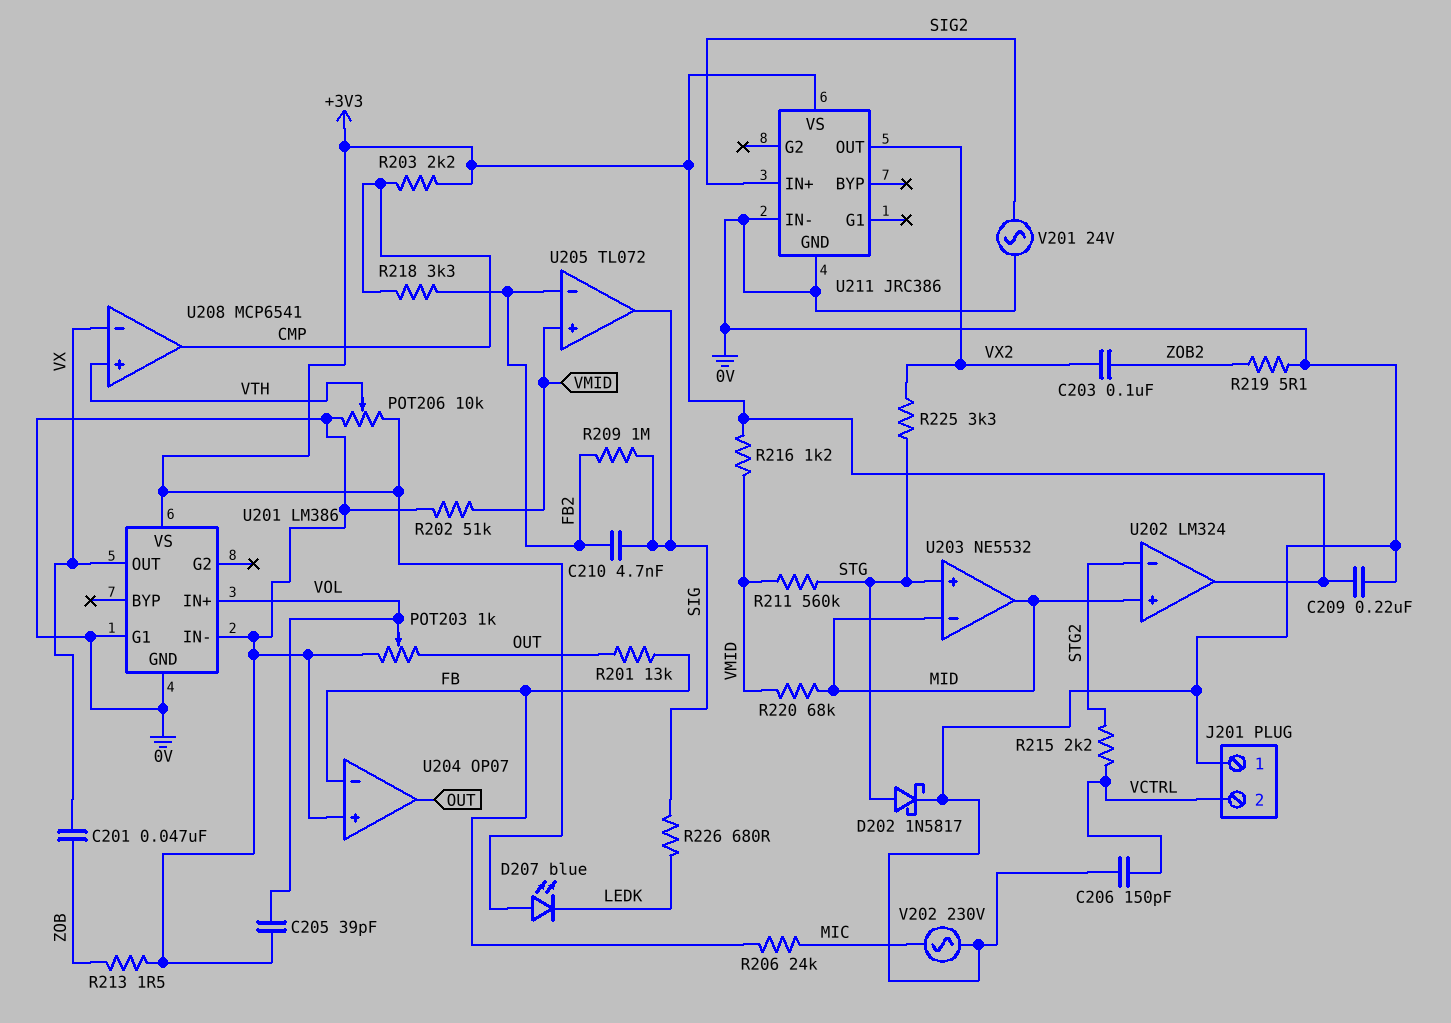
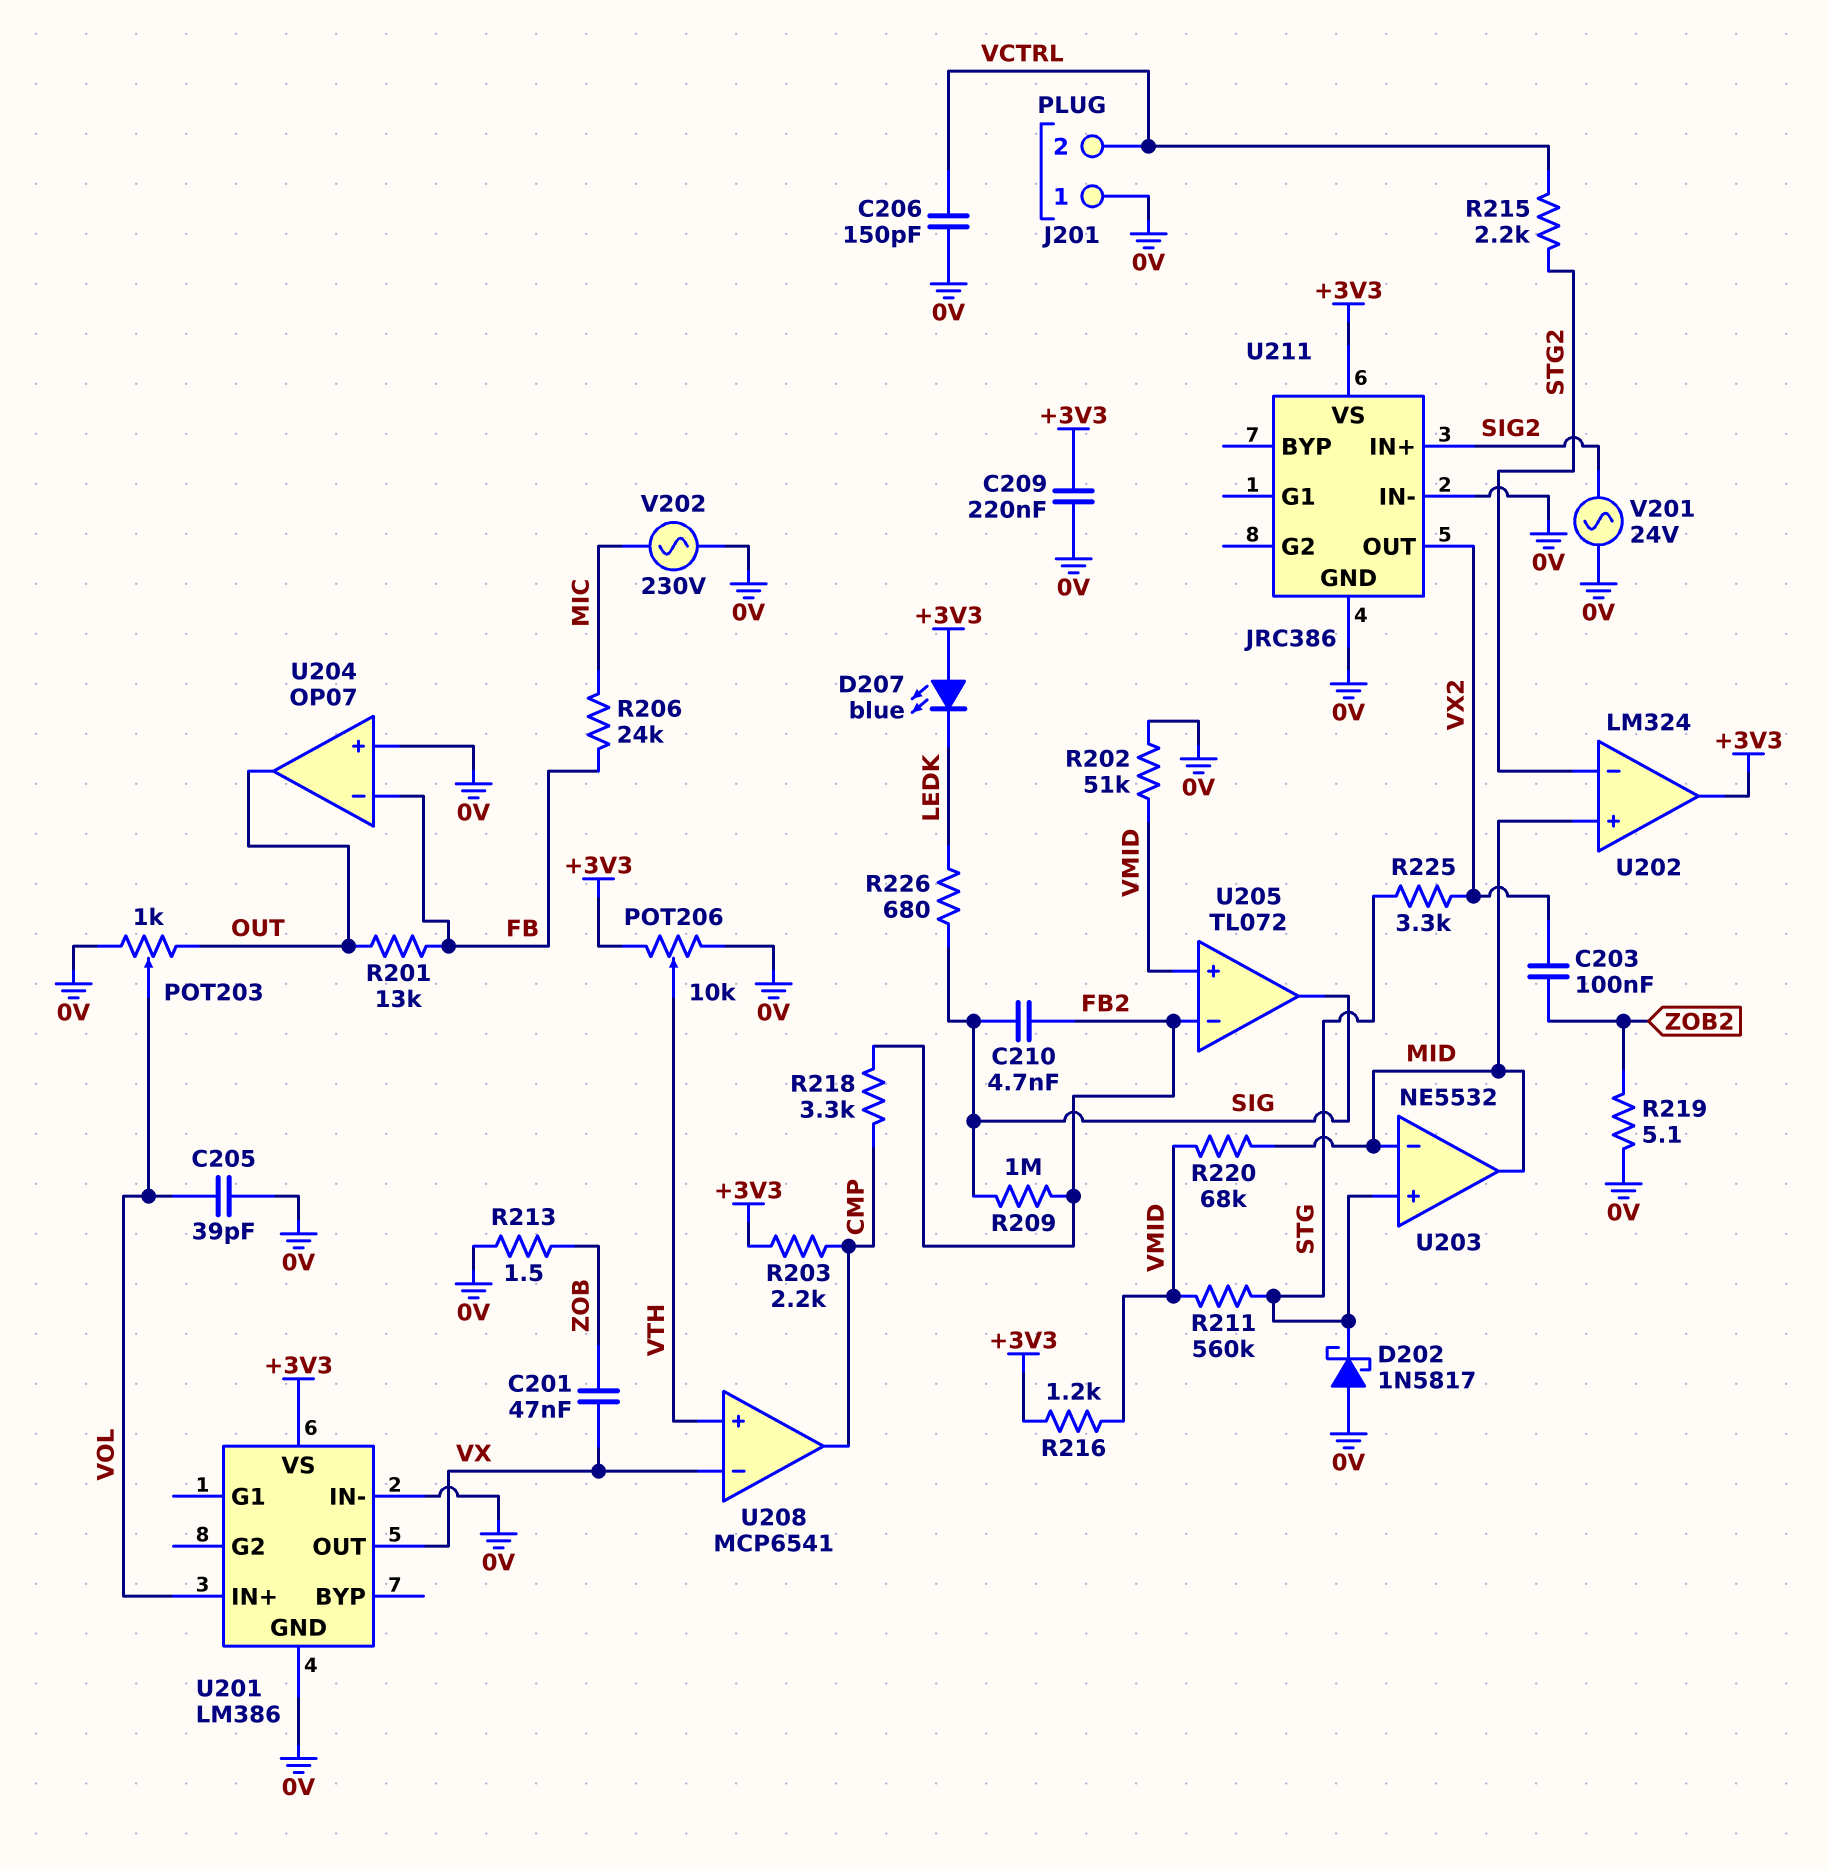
D202: schottky 1N5817 (A STG, K 0V) -> schottky 1N5817 (A 0V, K STG)
U201 pin G1: 0V -> none

